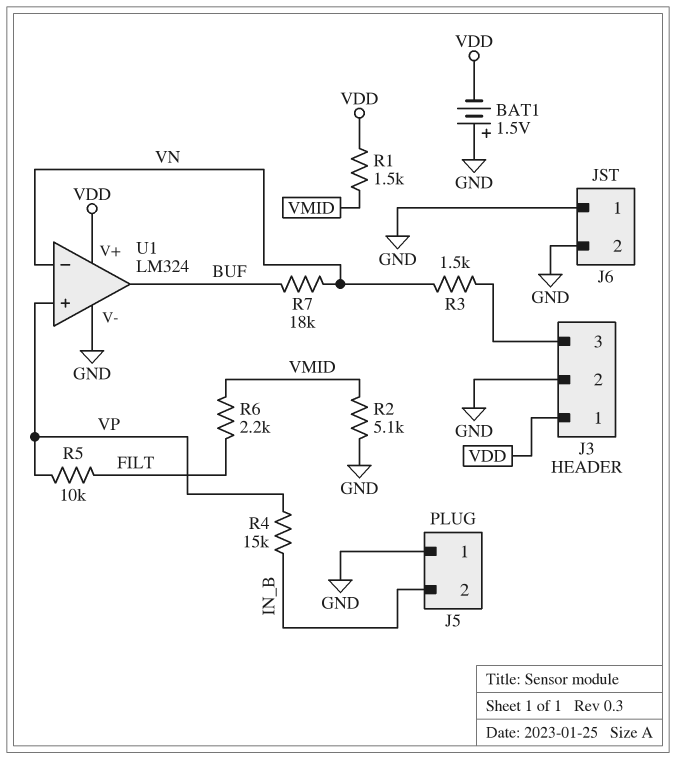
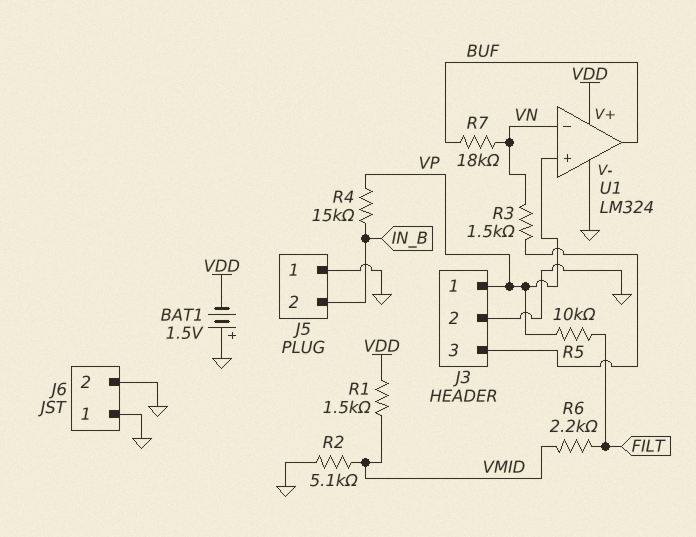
J3 pin 1: VDD -> VP

